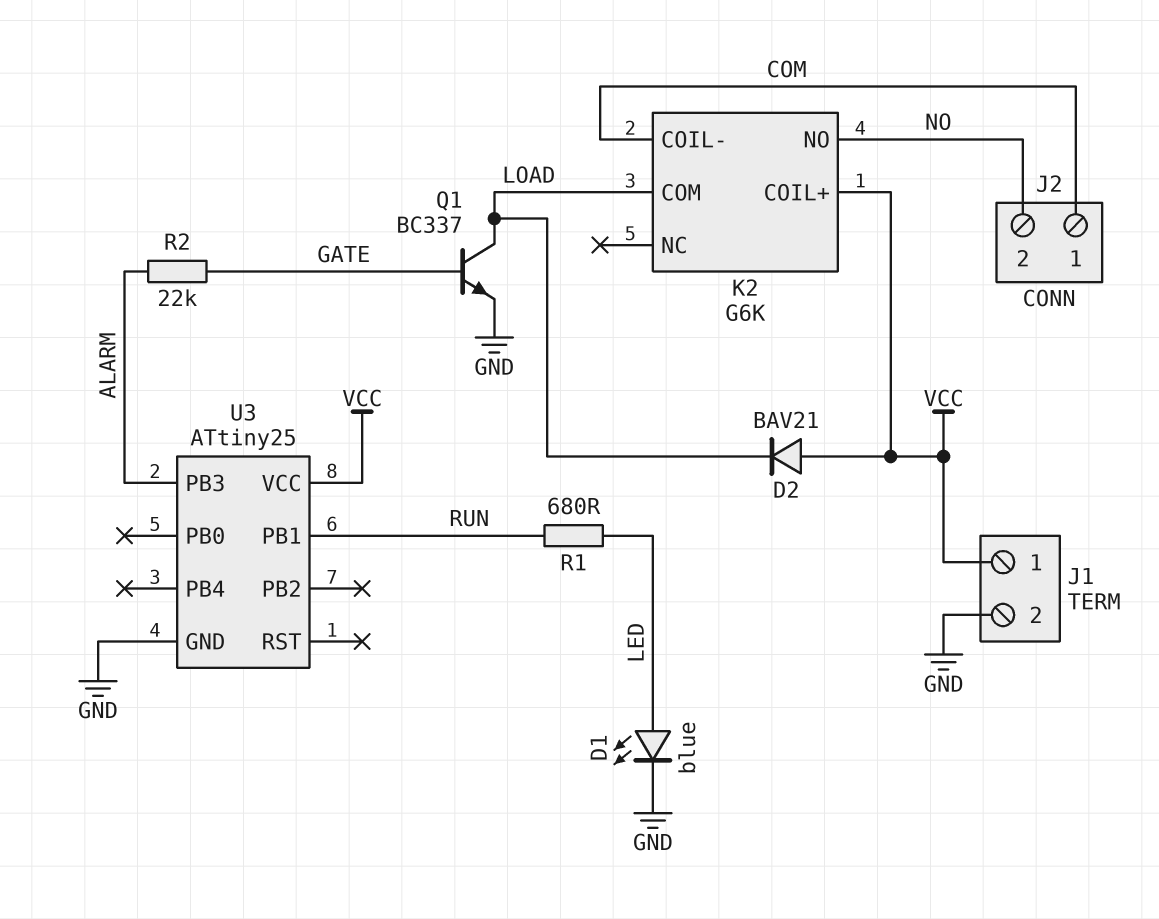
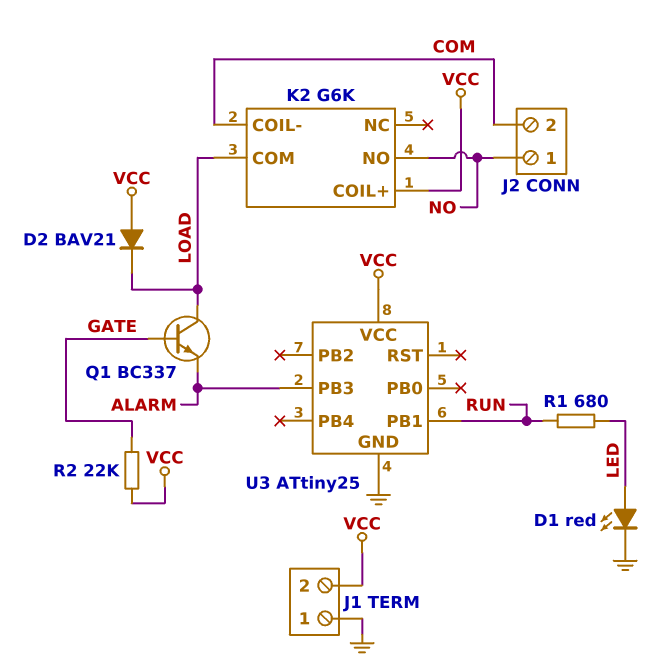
D1: LED blue (A LED, K GND) -> LED red (A LED, K GND)
J1 pin 1: VCC -> GND
J1 pin 2: GND -> VCC
J2 pin 1: COM -> NO
J2 pin 2: NO -> COM
Q1: NPN BC337 (B GATE, C LOAD, E GND) -> NPN BC337 (B GATE, C LOAD, E ALARM)
R2: 22k (ALARM, GATE) -> 22k (GATE, VCC)

